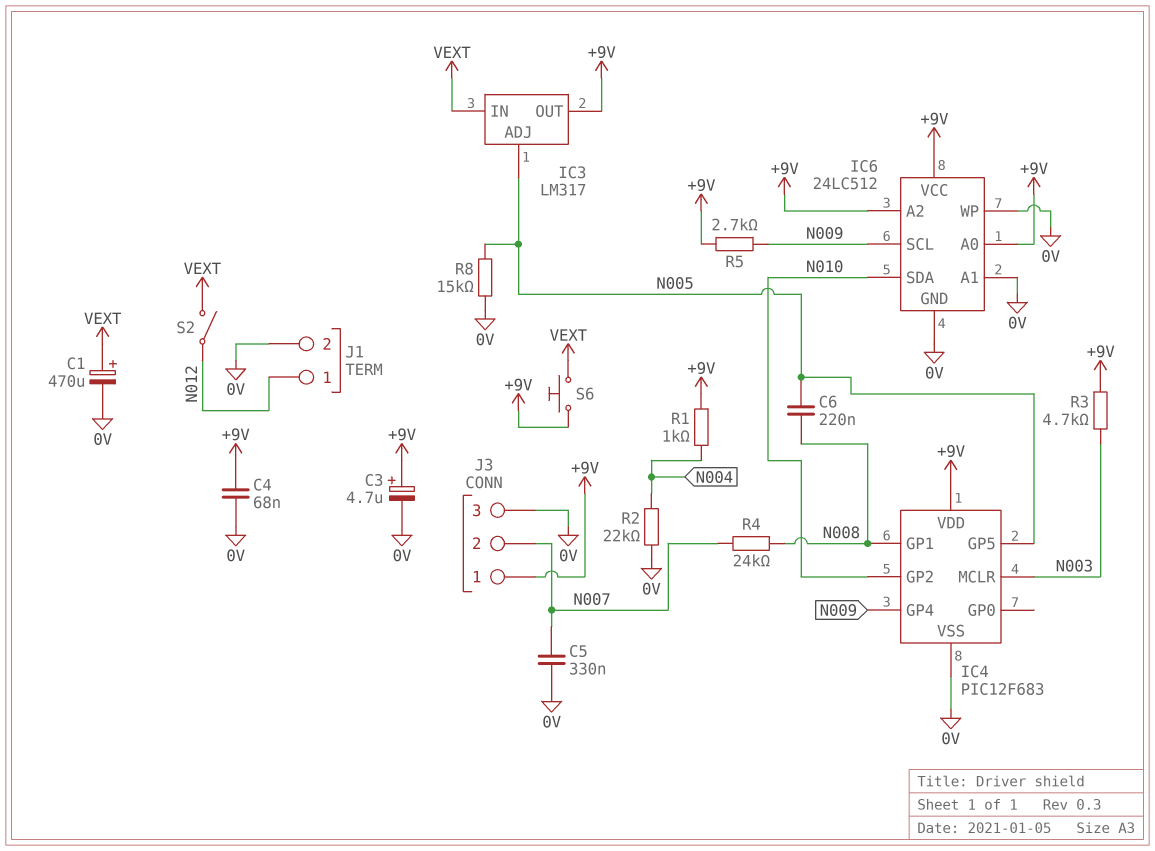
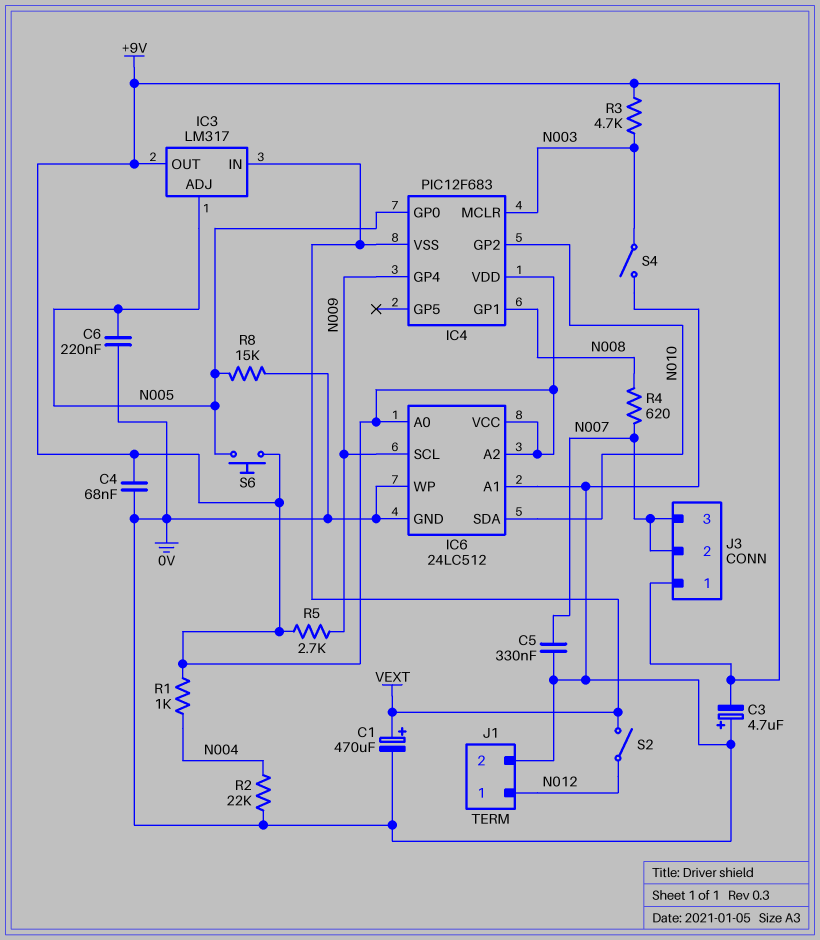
C3: 4.7uF (plus +9V, minus 0V) -> 4.7uF (plus 0V, minus +9V)
C6: 220nF (N005, N008) -> 220nF (0V, N005)
IC4 pin GP0: none -> N005
IC4 pin GP5: N005 -> none
IC4 pin VSS: 0V -> VEXT
J3 pin 3: 0V -> N007
R4: 24k (N007, N008) -> 620 (N007, N008)
S4: none -> switch (0V, N003)
S6: button (+9V, VEXT) -> button (+9V, N005)

